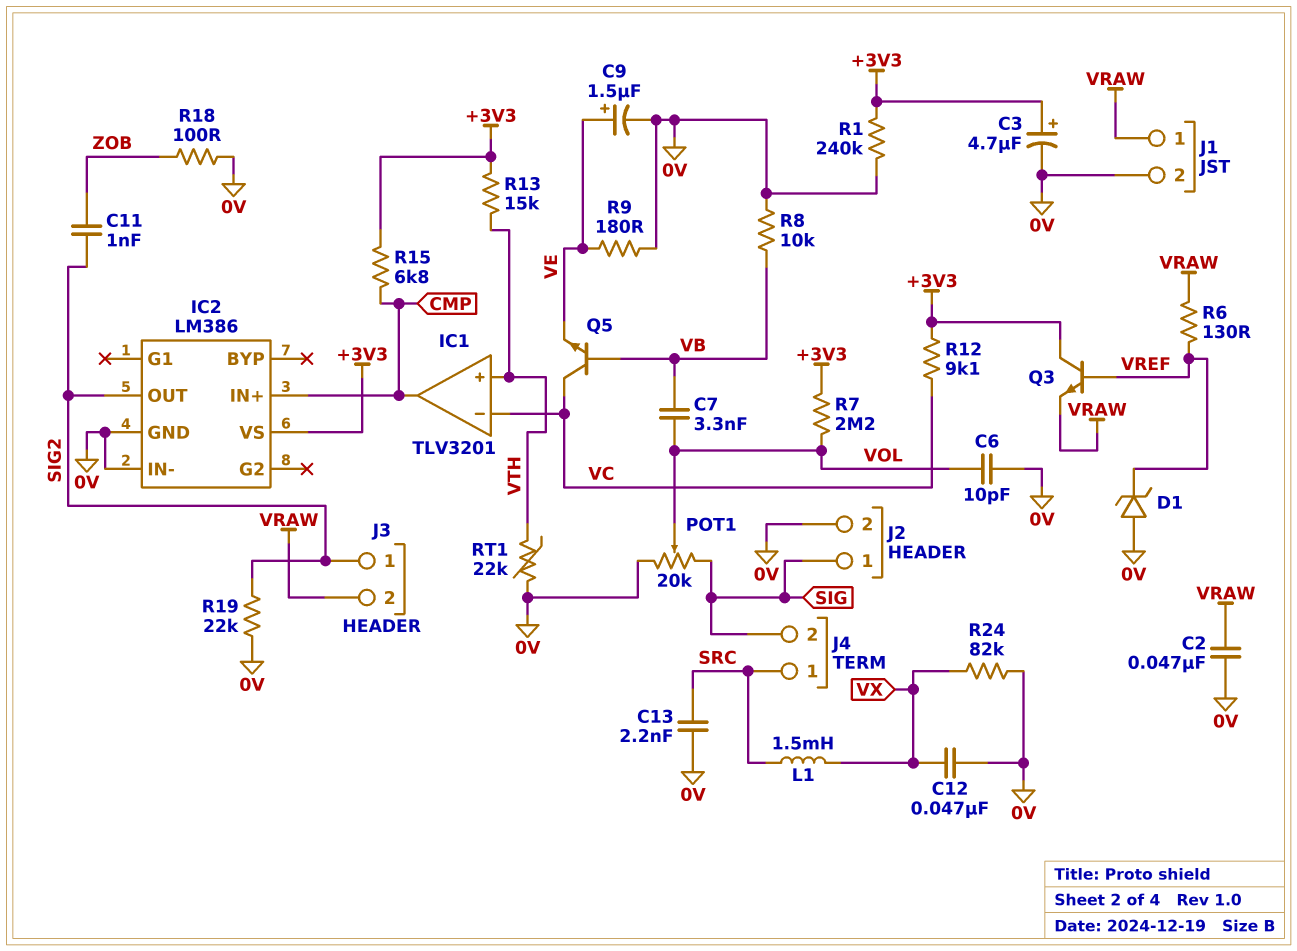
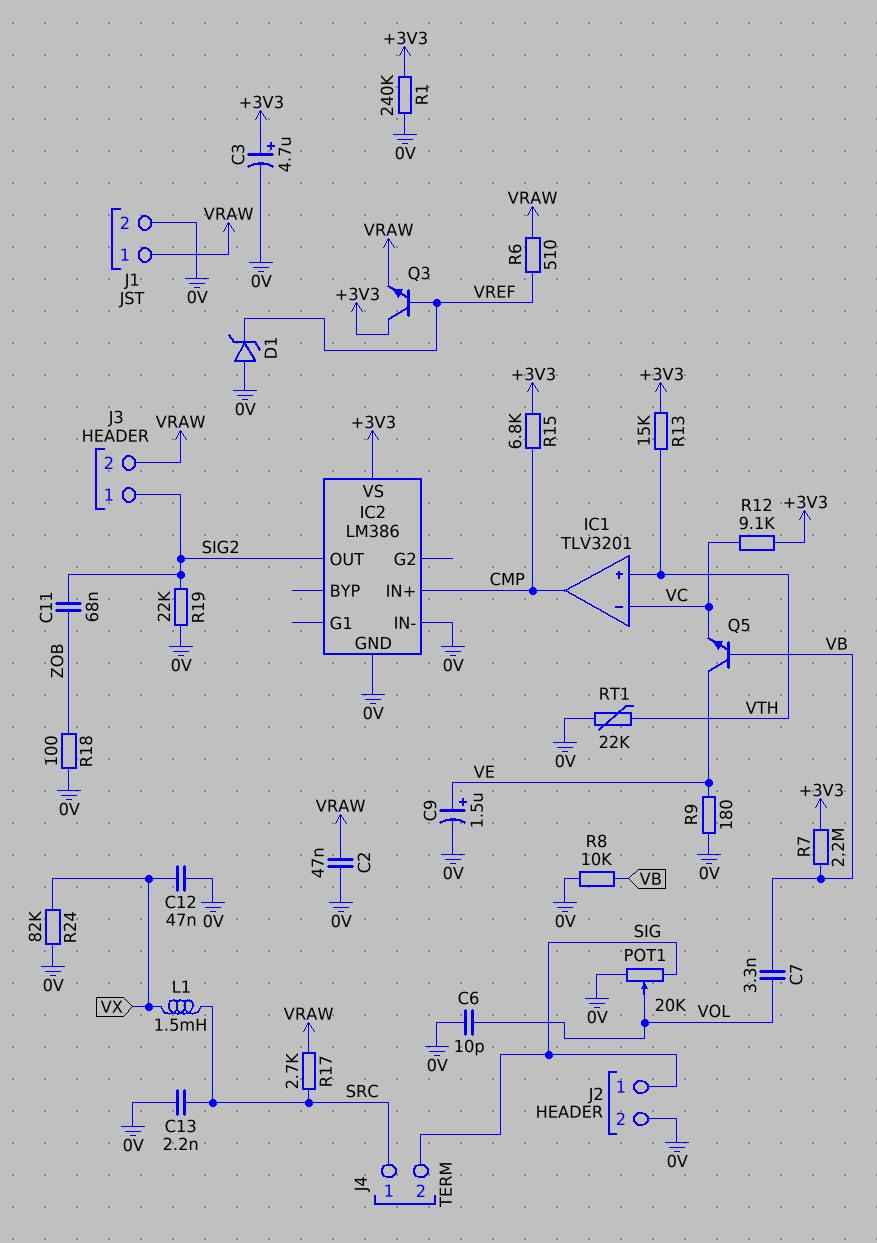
C11: 1nF (SIG2, ZOB) -> 68nF (SIG2, ZOB)
Q5: NPN (B VB, C VC, E VE) -> NPN (B VB, C VE, E VC)
R6: 130 (VRAW, VREF) -> 510 (VRAW, VREF)
R7: 2.2M (+3V3, VOL) -> 2.2M (+3V3, VB)
R17: none -> 2.7k (SRC, VRAW)

